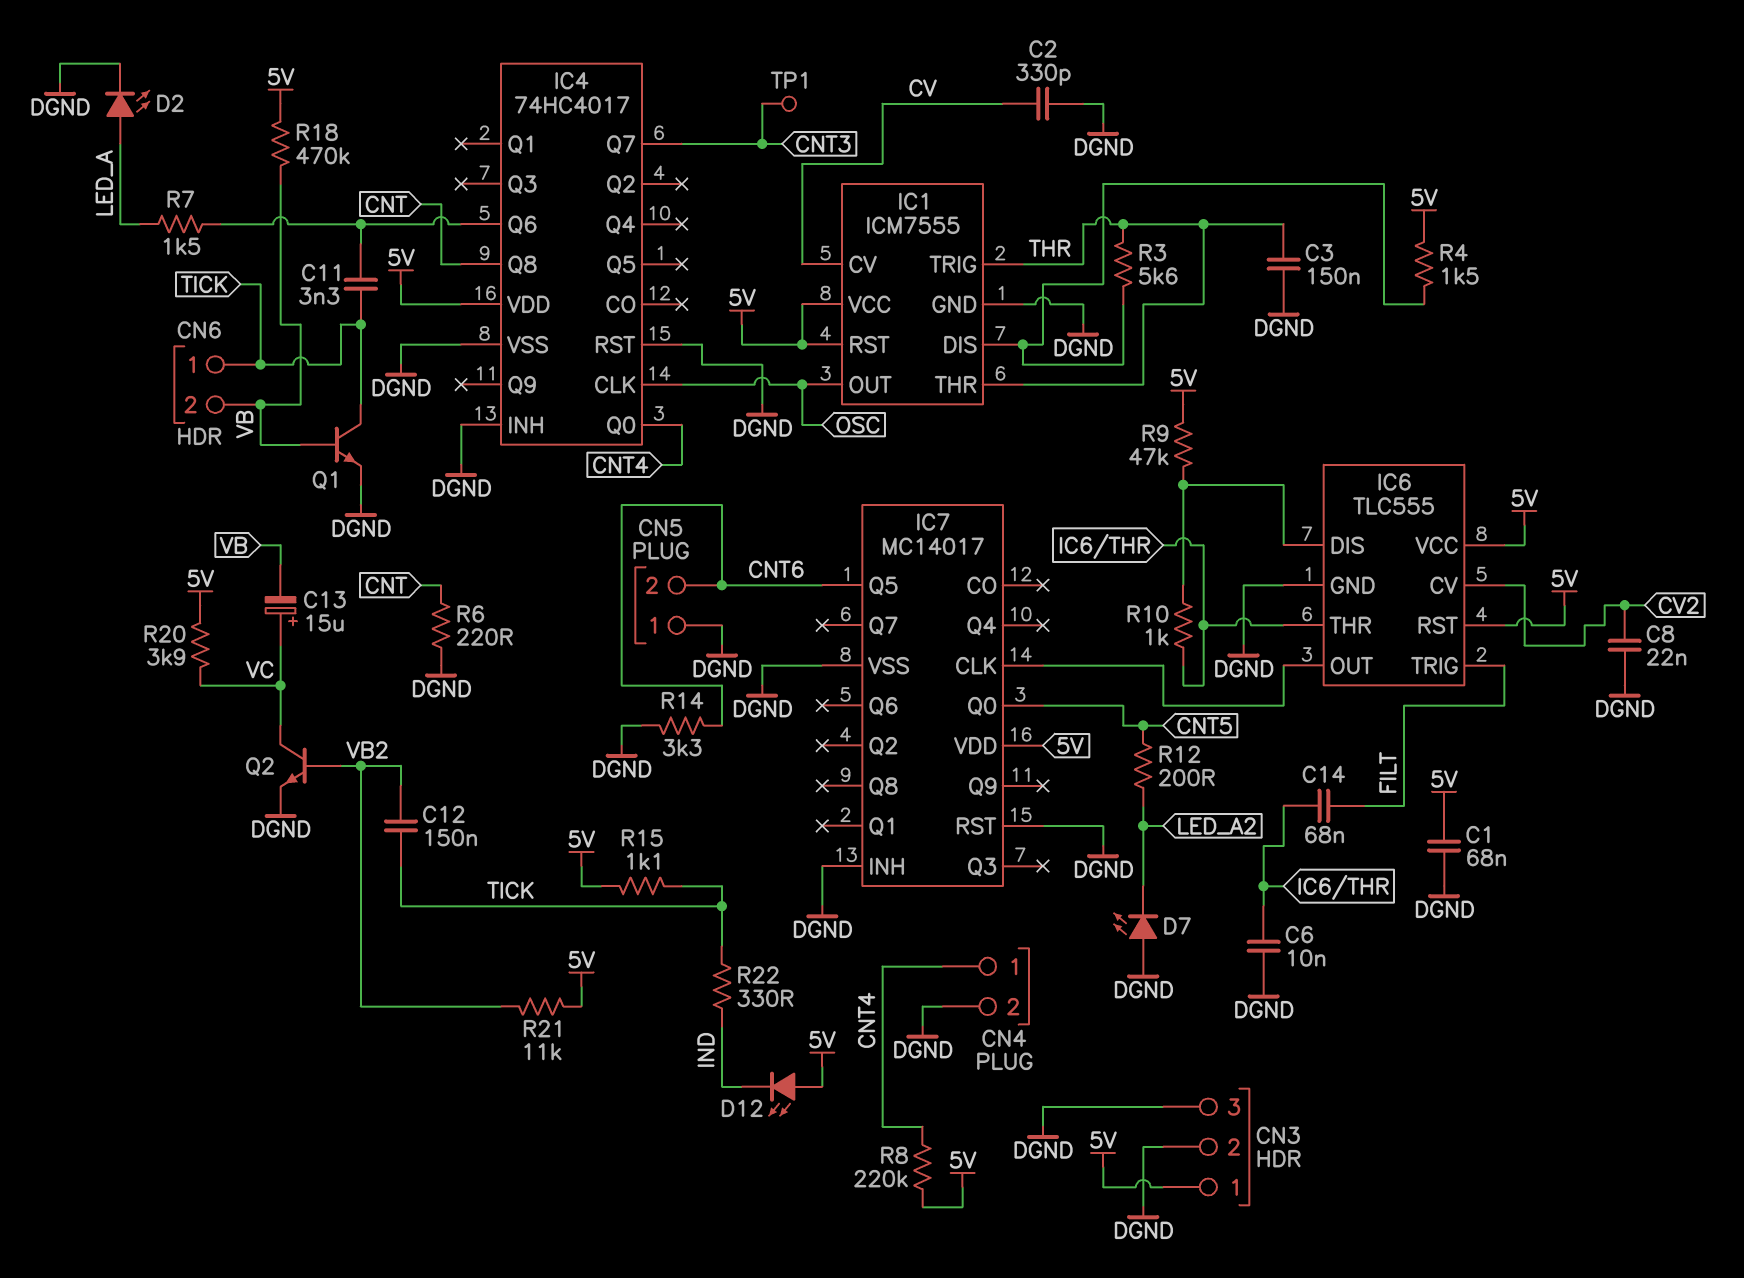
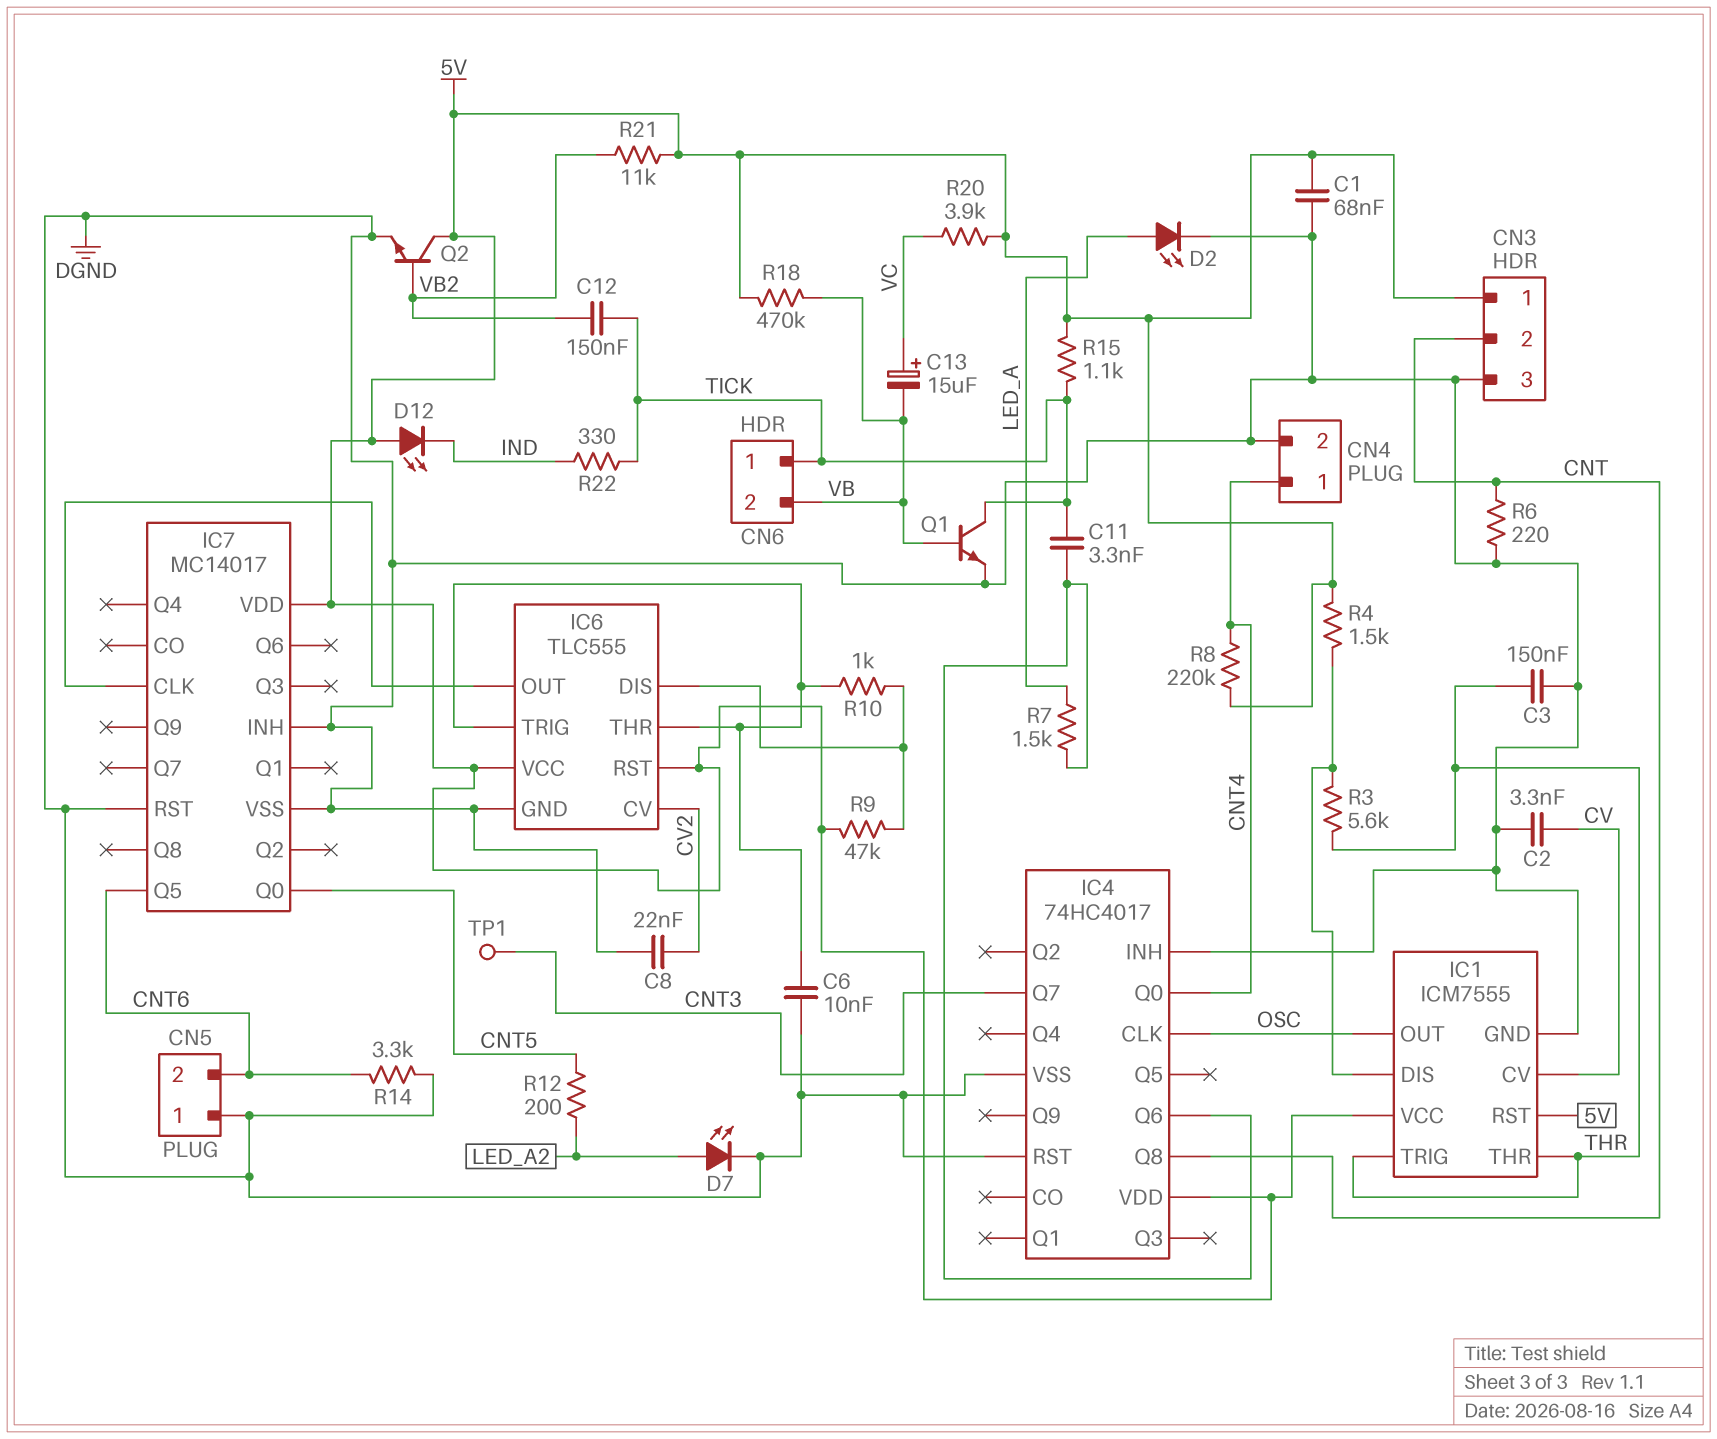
C2: 330pF (CV, DGND) -> 3.3nF (CV, DGND)
C14: 68nF (FILT, IC6/THR) -> none
CN3 pin 2: DGND -> CNT
D7: LED (A DGND, K LED_A2) -> LED (A LED_A2, K DGND)
IC6 pin TRIG: FILT -> IC6/THR
Q2: NPN (B VB2, C VC, E DGND) -> NPN (B VB2, C 5V, E DGND)

